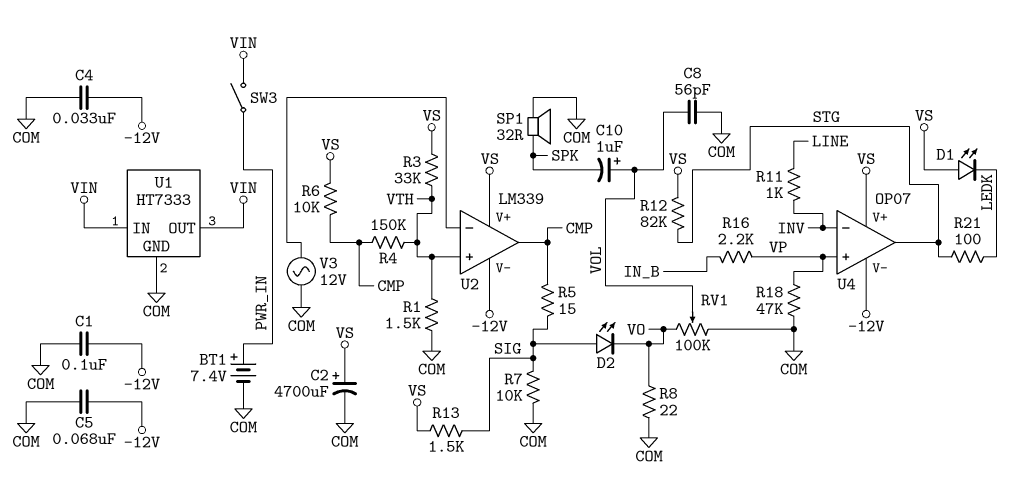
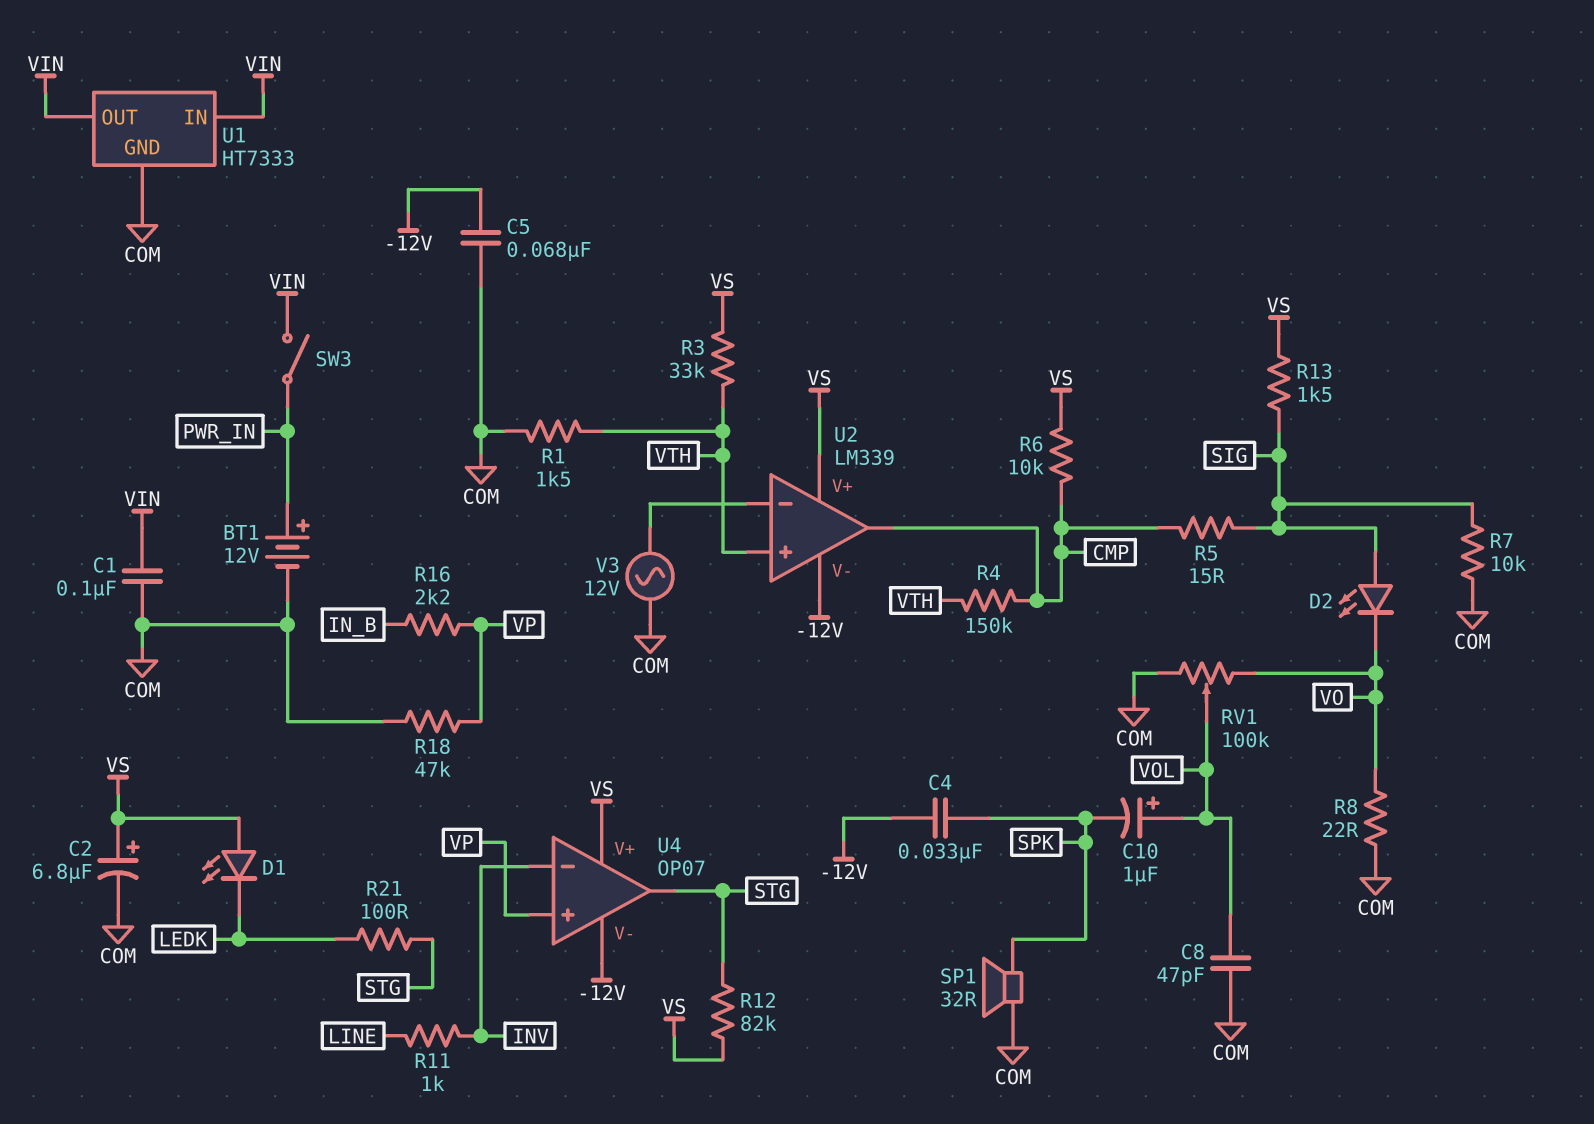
BT1: 7.4V (plus PWR_IN, minus COM) -> 12V (plus PWR_IN, minus COM)
C1: 100nF (-12V, COM) -> 100nF (COM, VIN)
C2: 4700uF (plus VS, minus COM) -> 6.8uF (plus VS, minus COM)
C4: 33nF (-12V, COM) -> 33nF (-12V, SPK)
C8: 56pF (COM, VOL) -> 47pF (COM, VOL)

